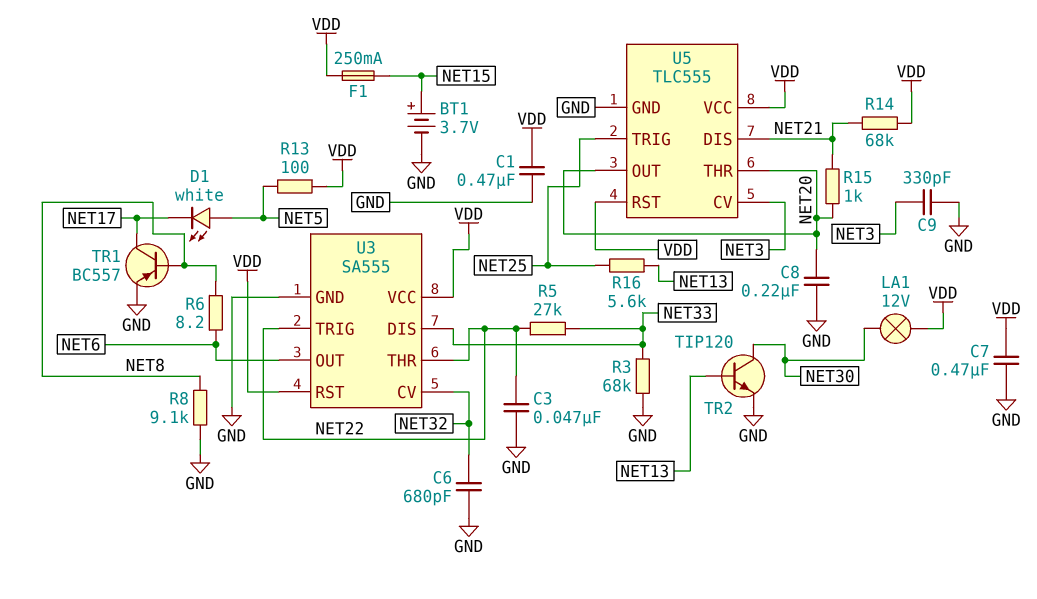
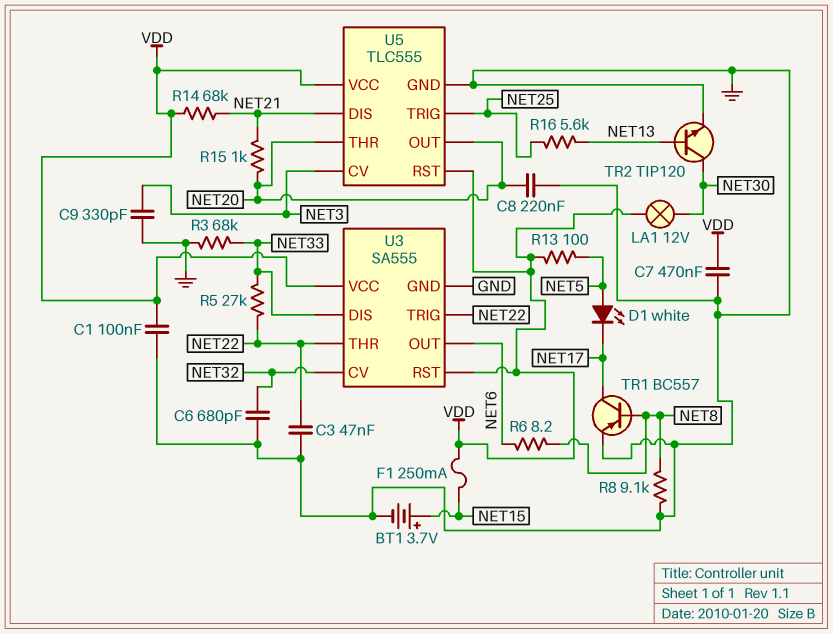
C1: 470nF (GND, VDD) -> 100nF (GND, VDD)

